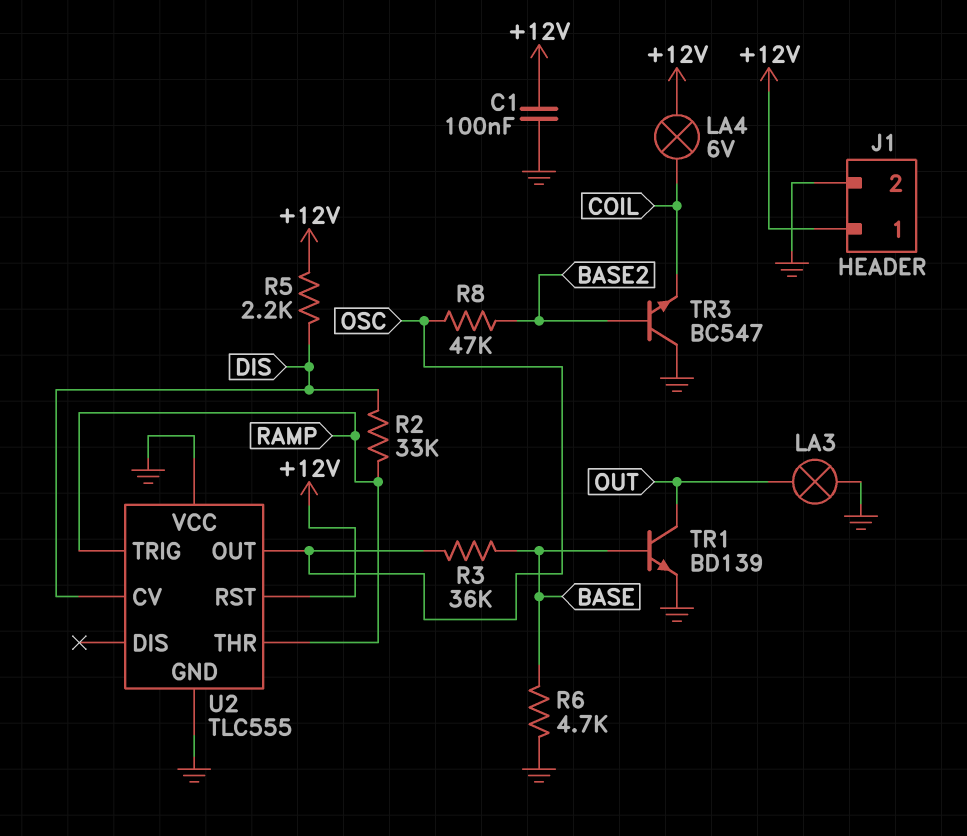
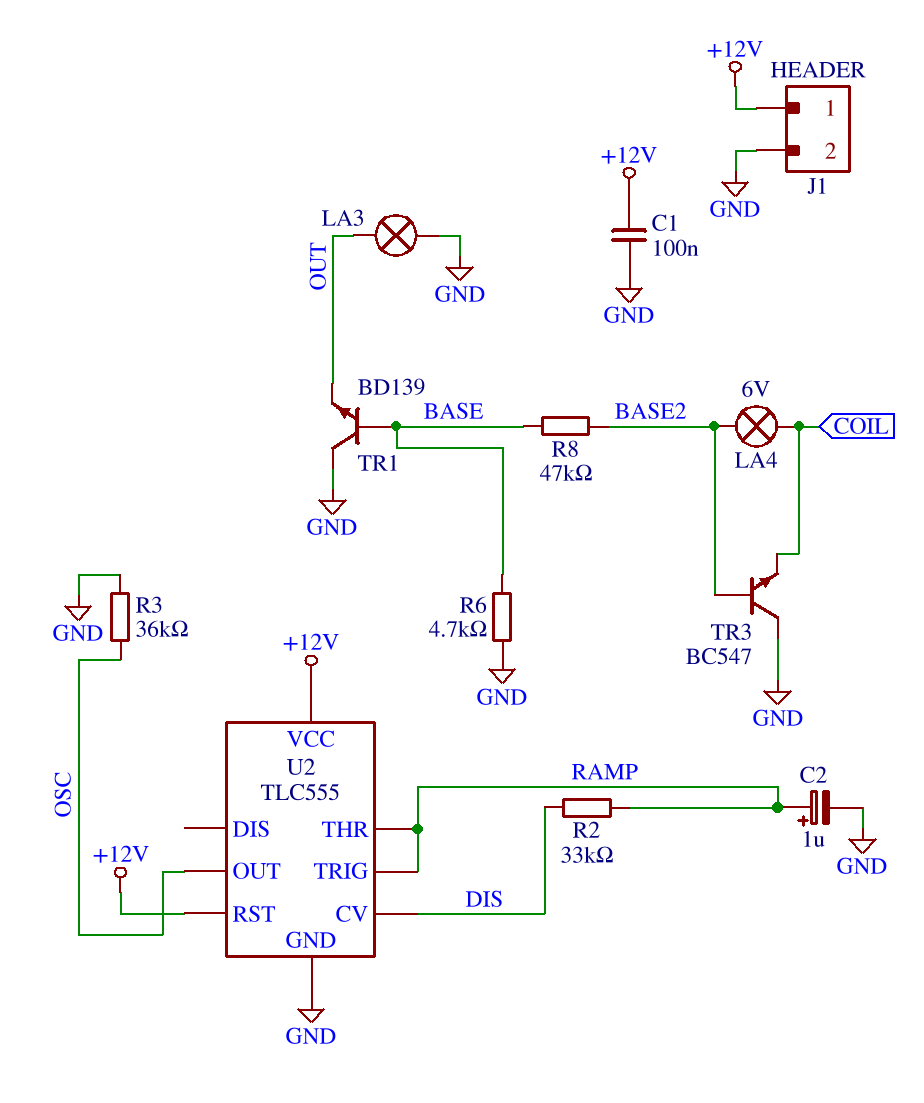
C2: none -> 1uF (plus RAMP, minus GND)
LA4: lamp 6V (+12V, COIL) -> lamp 6V (BASE2, COIL)
R3: 36k (BASE, OSC) -> 36k (GND, OSC)
R5: 2.2k (+12V, DIS) -> none
R8: 47k (BASE2, OSC) -> 47k (BASE, BASE2)
TR1: NPN BD139 (B BASE, C OUT, E GND) -> NPN BD139 (B BASE, C GND, E OUT)
U2 pin VCC: GND -> +12V

